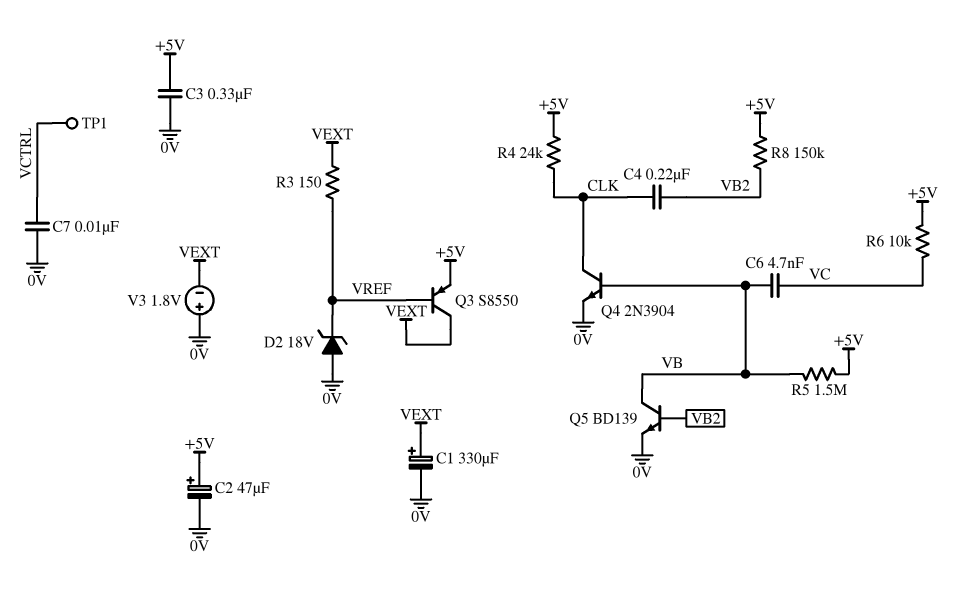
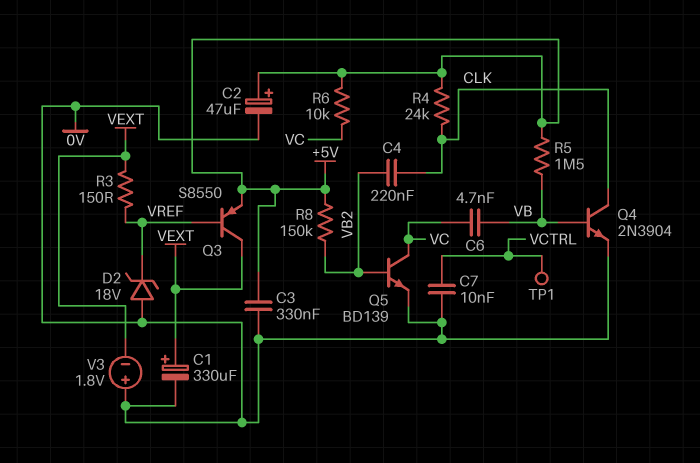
Q5: NPN BD139 (B VB2, C VB, E 0V) -> NPN BD139 (B VB2, C VC, E 0V)

